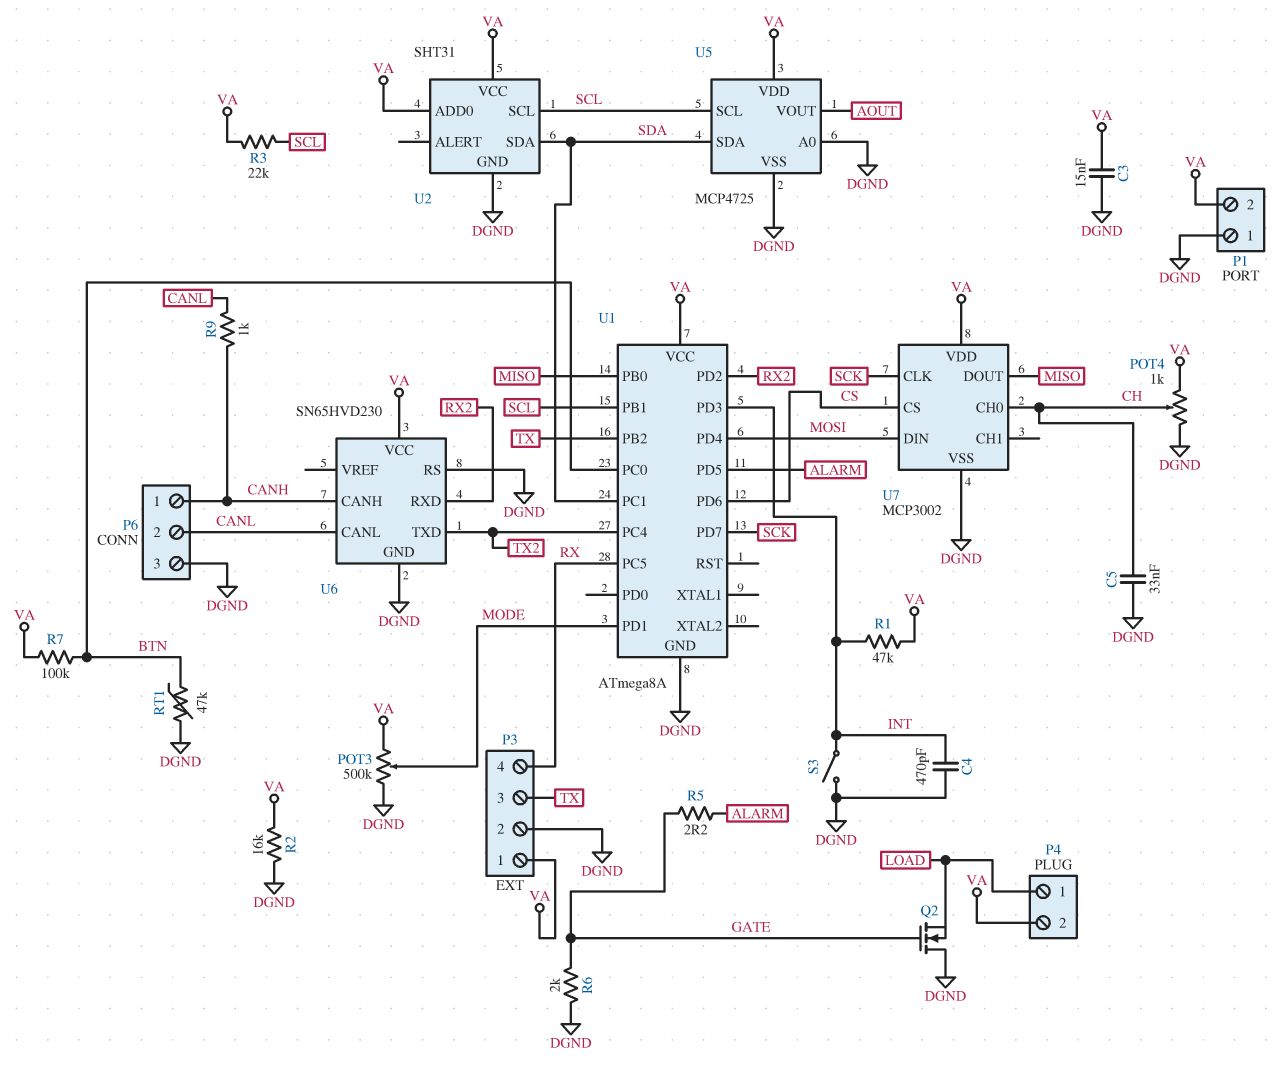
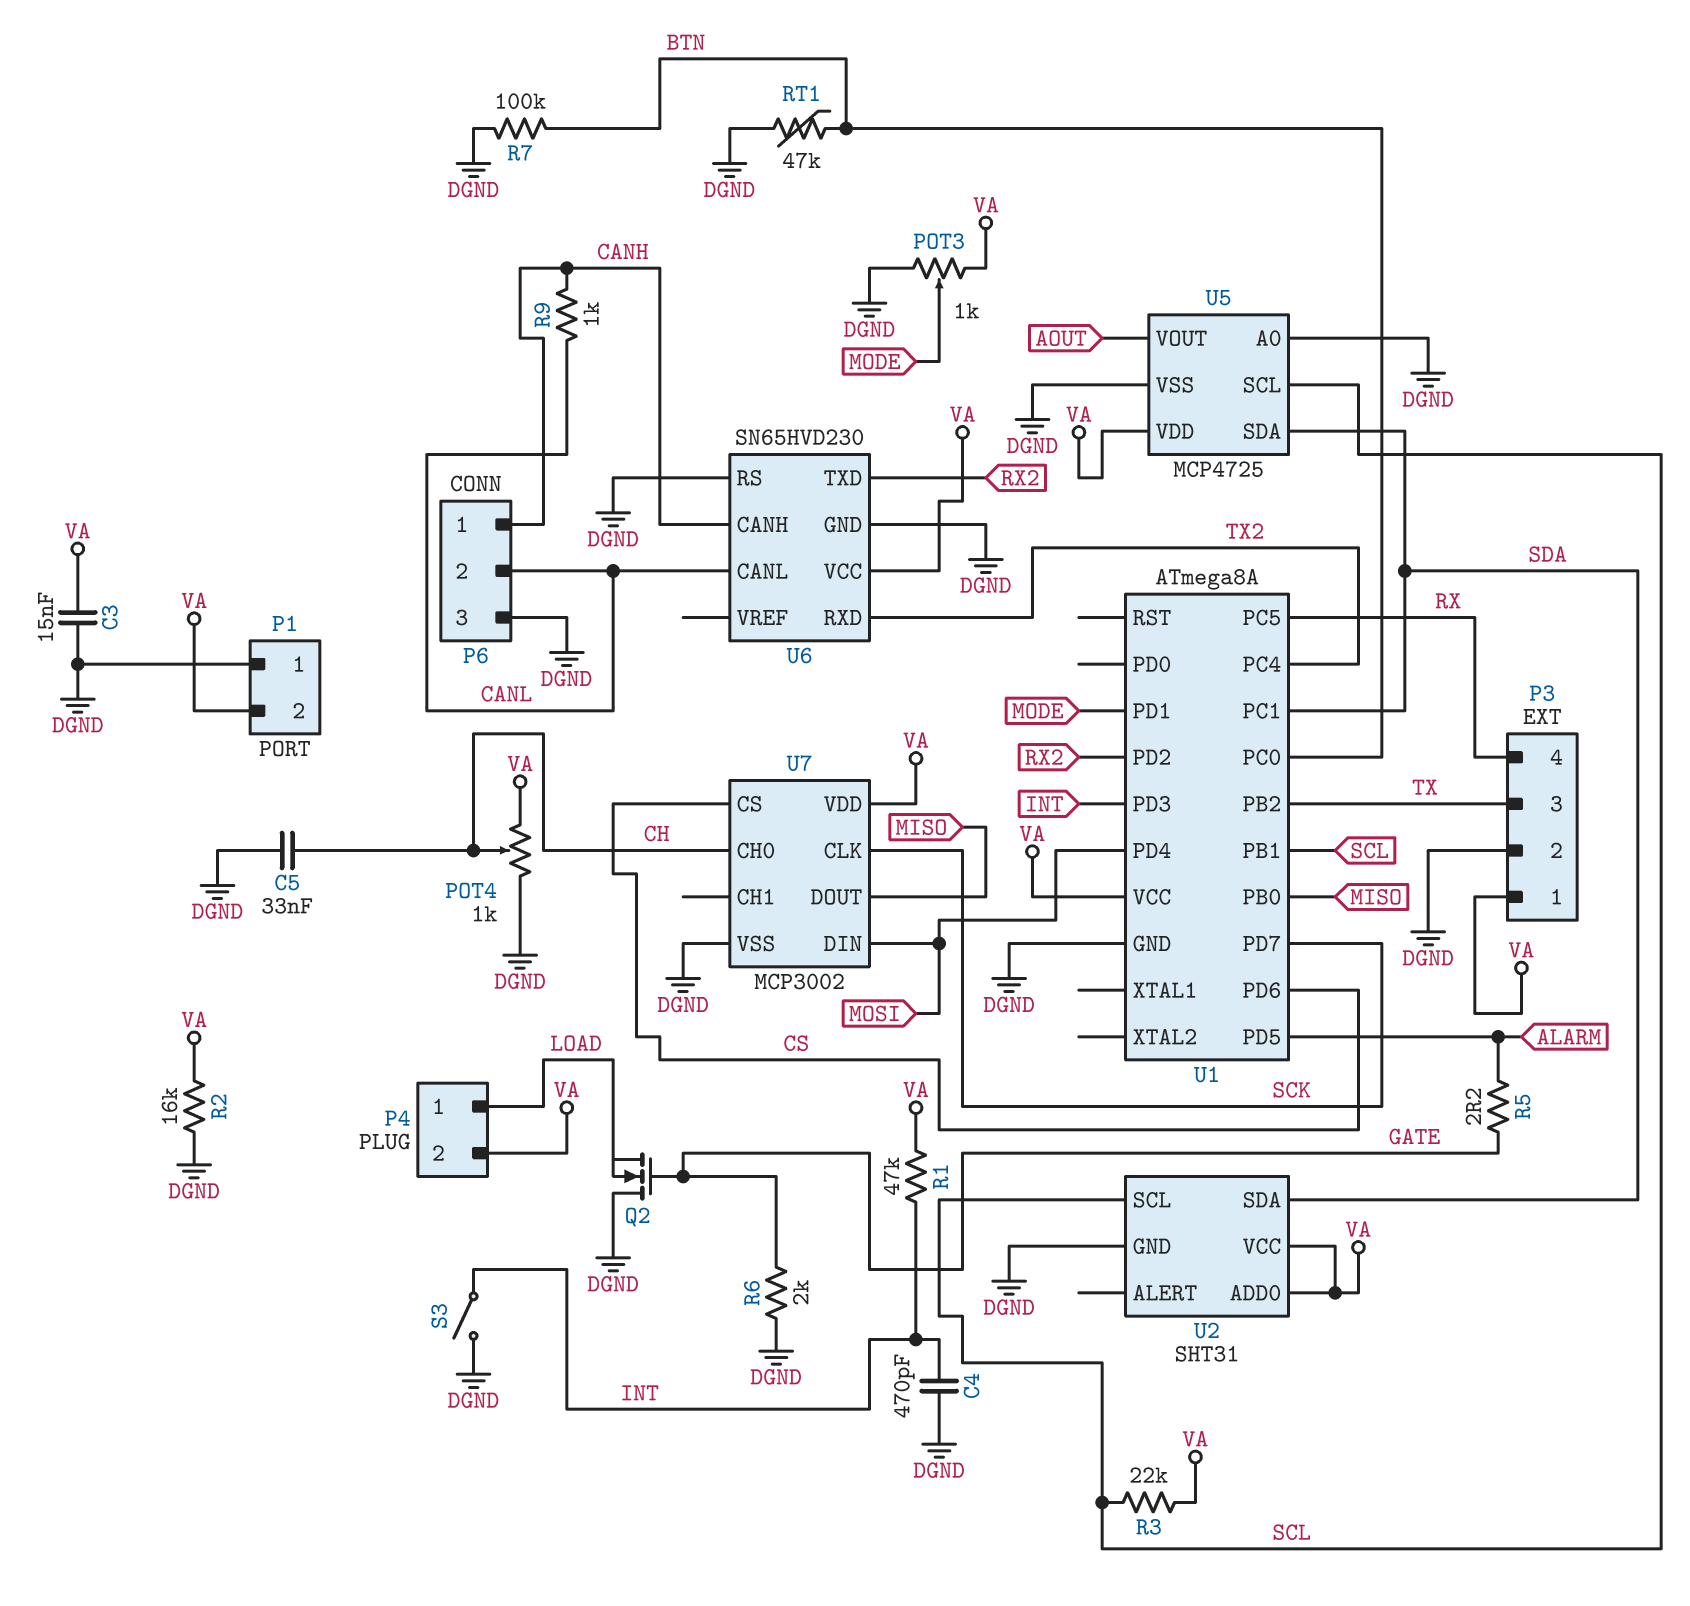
POT3: 500k (DGND, VA, wiper MODE) -> 1k (DGND, VA, wiper MODE)
R7: 100k (BTN, VA) -> 100k (BTN, DGND)
U6 pin RXD: RX2 -> TX2
U6 pin TXD: TX2 -> RX2

